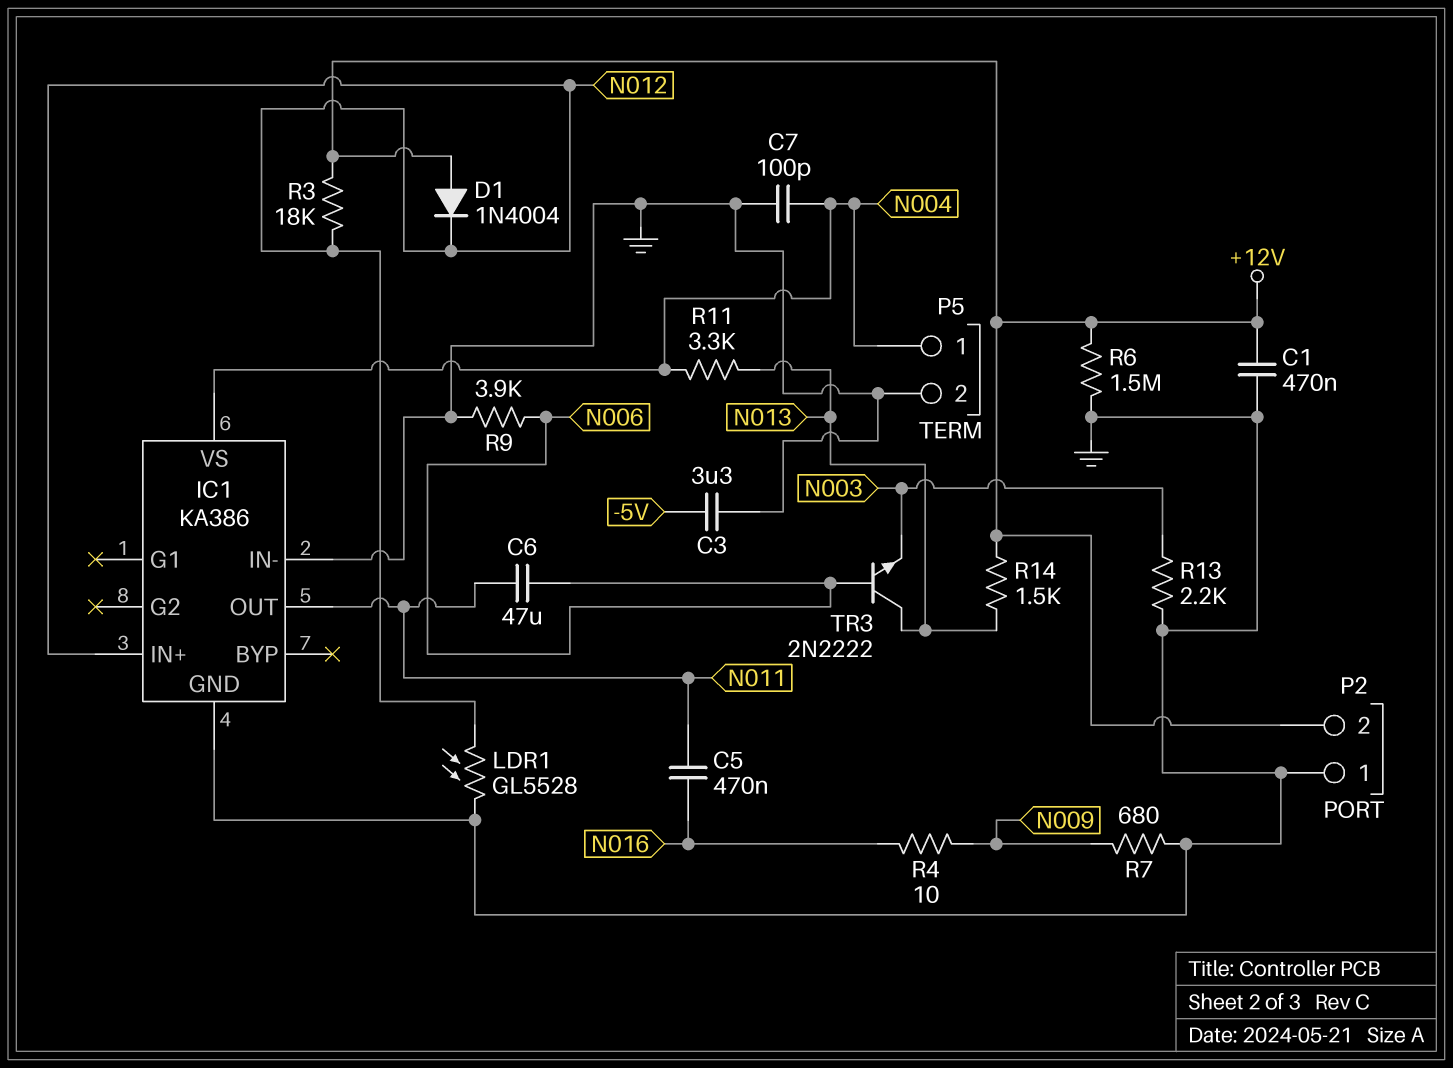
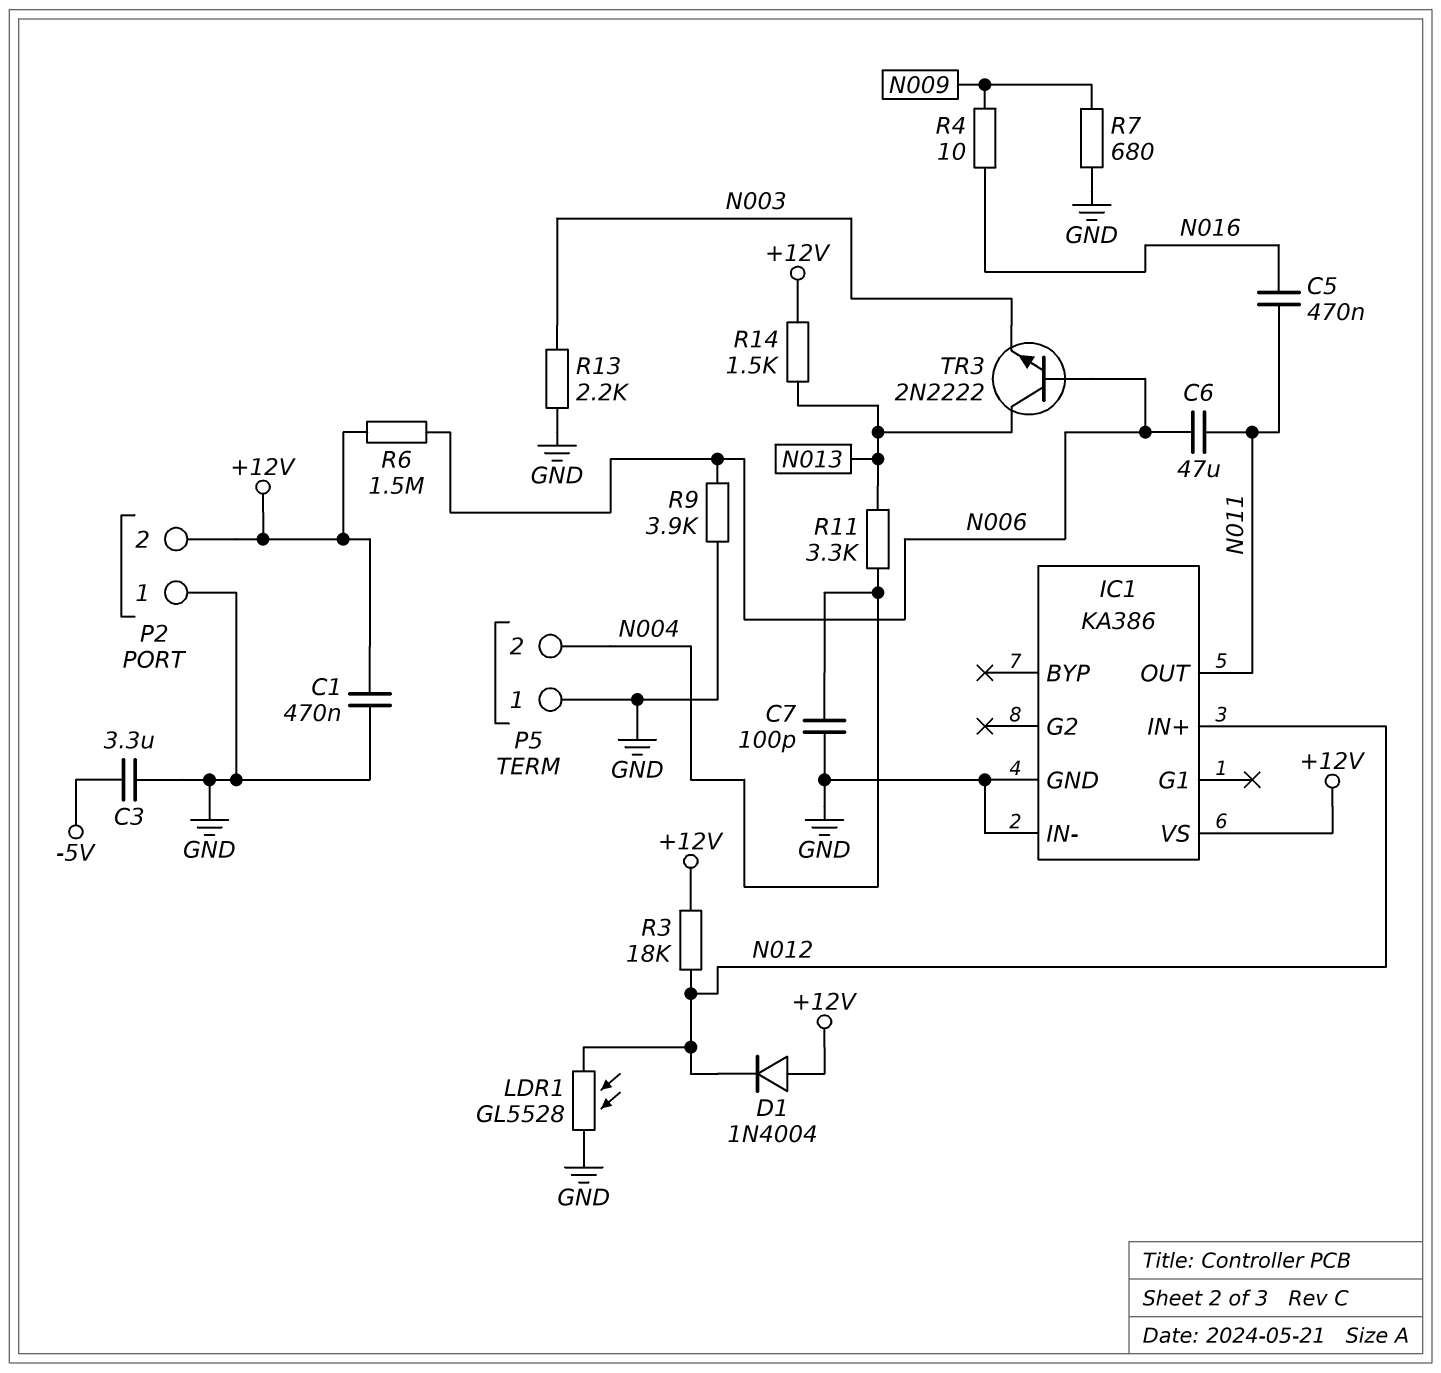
IC1 pin VS: N004 -> +12V
P5 pin 1: N004 -> GND
P5 pin 2: GND -> N004
R6: 1.5M (+12V, GND) -> 1.5M (+12V, N006)

